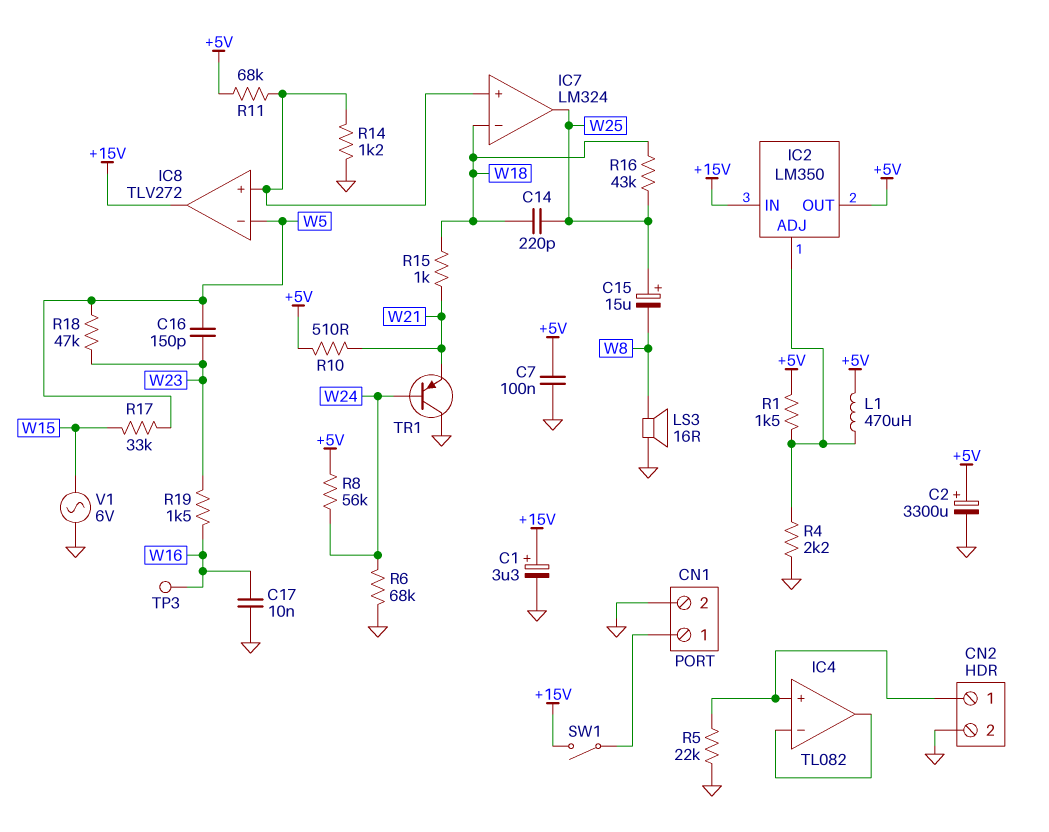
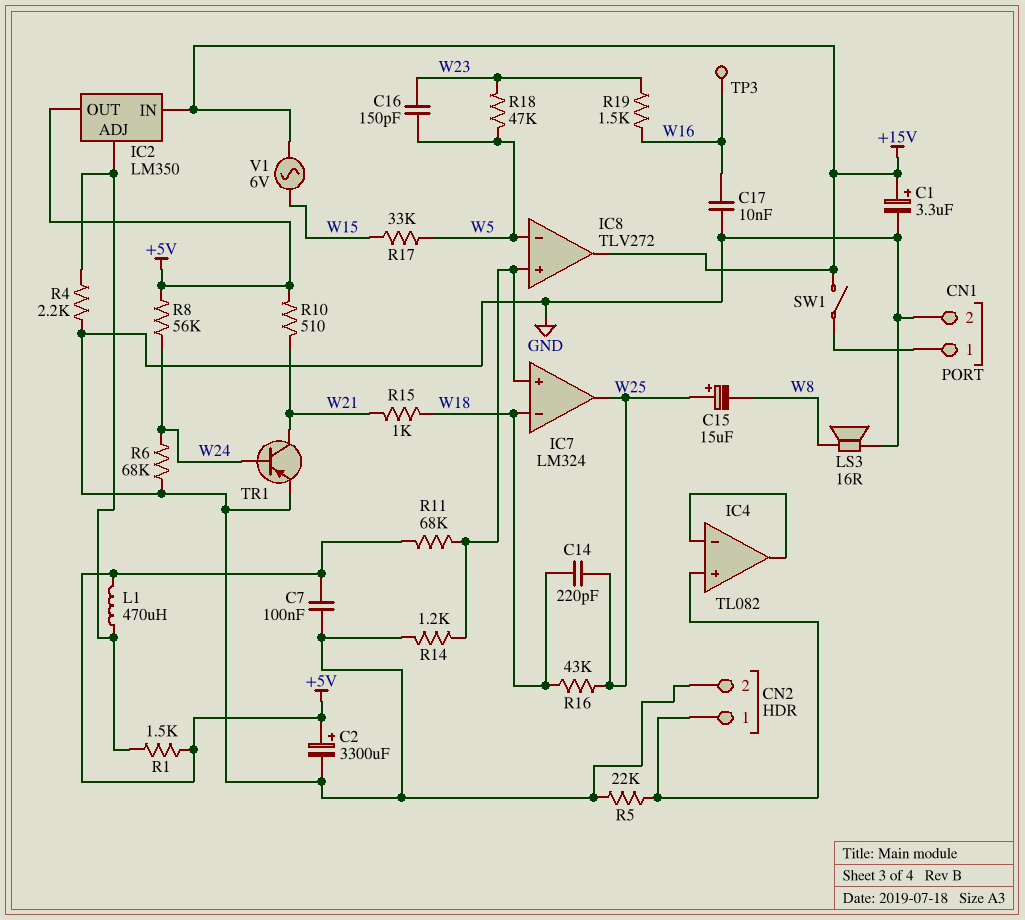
TR1: PNP (B W24, C GND, E W21) -> PNP (B W24, C W21, E GND)
V1: AC 6V (GND, W15) -> AC 6V (+15V, W15)

